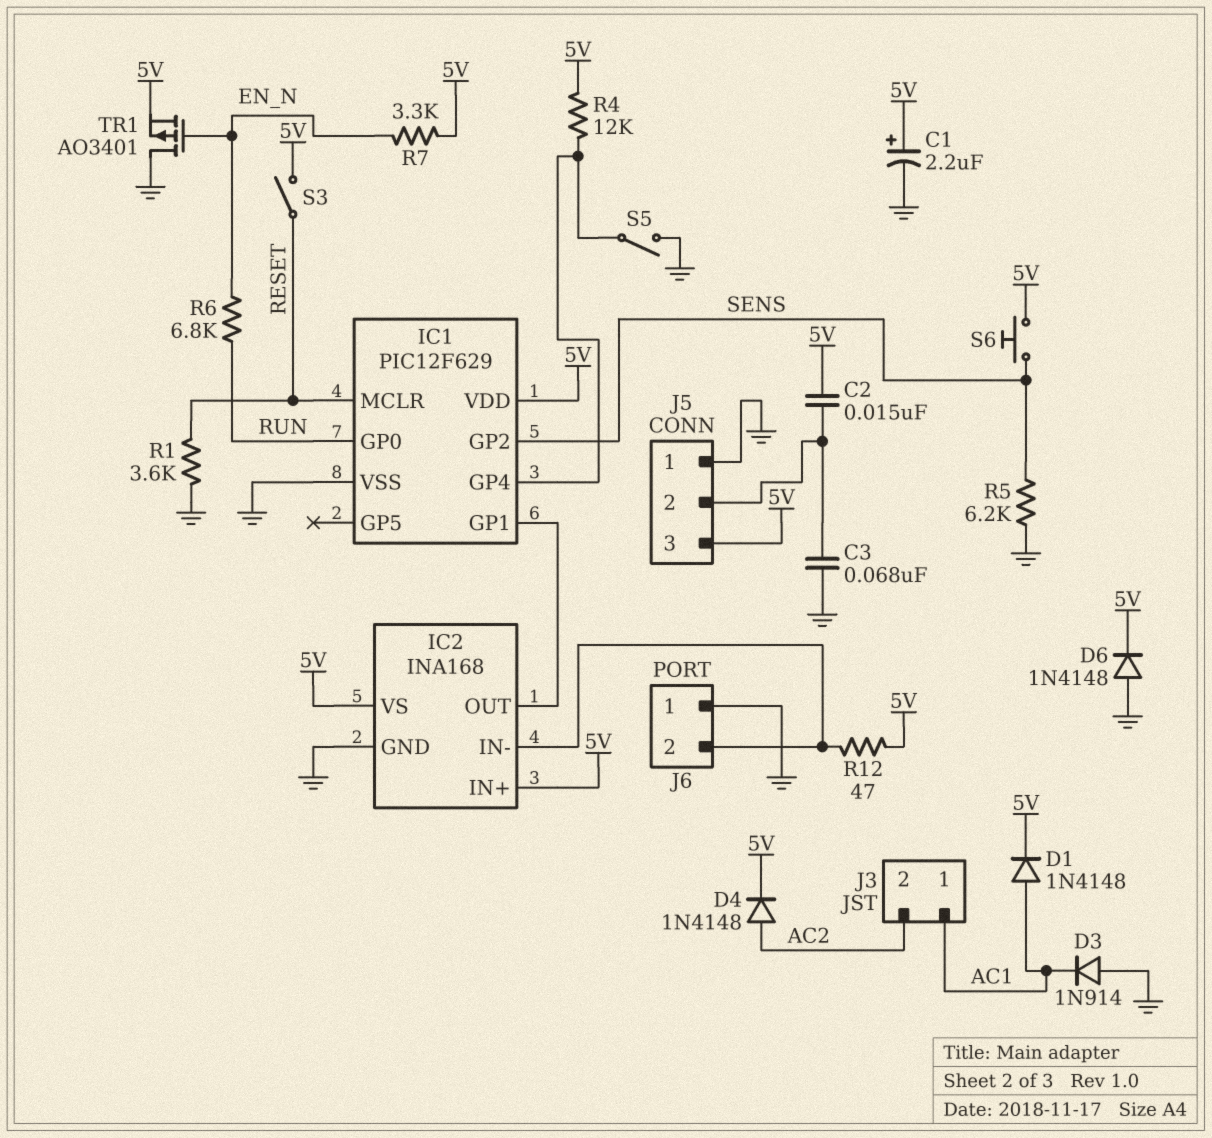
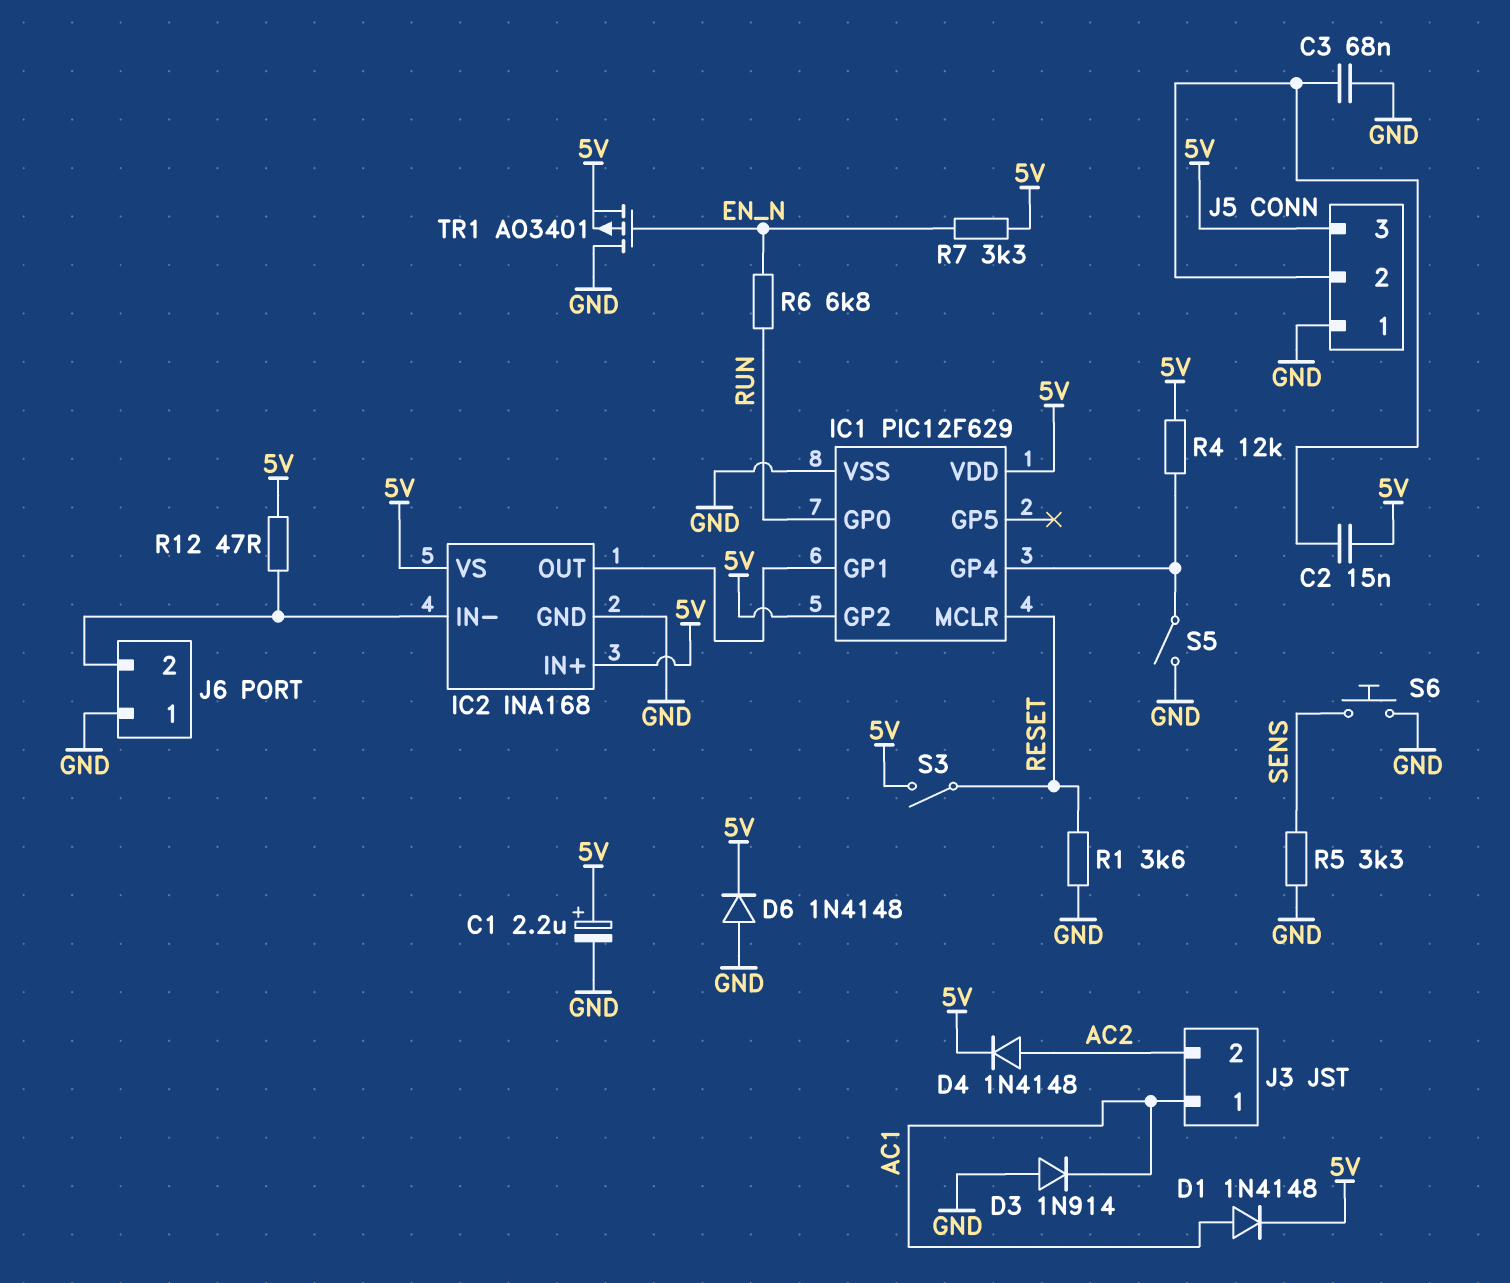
IC1 pin GP2: SENS -> 5V
R5: 6.2k (GND, SENS) -> 3.3k (GND, SENS)
S6: button (5V, SENS) -> button (GND, SENS)

